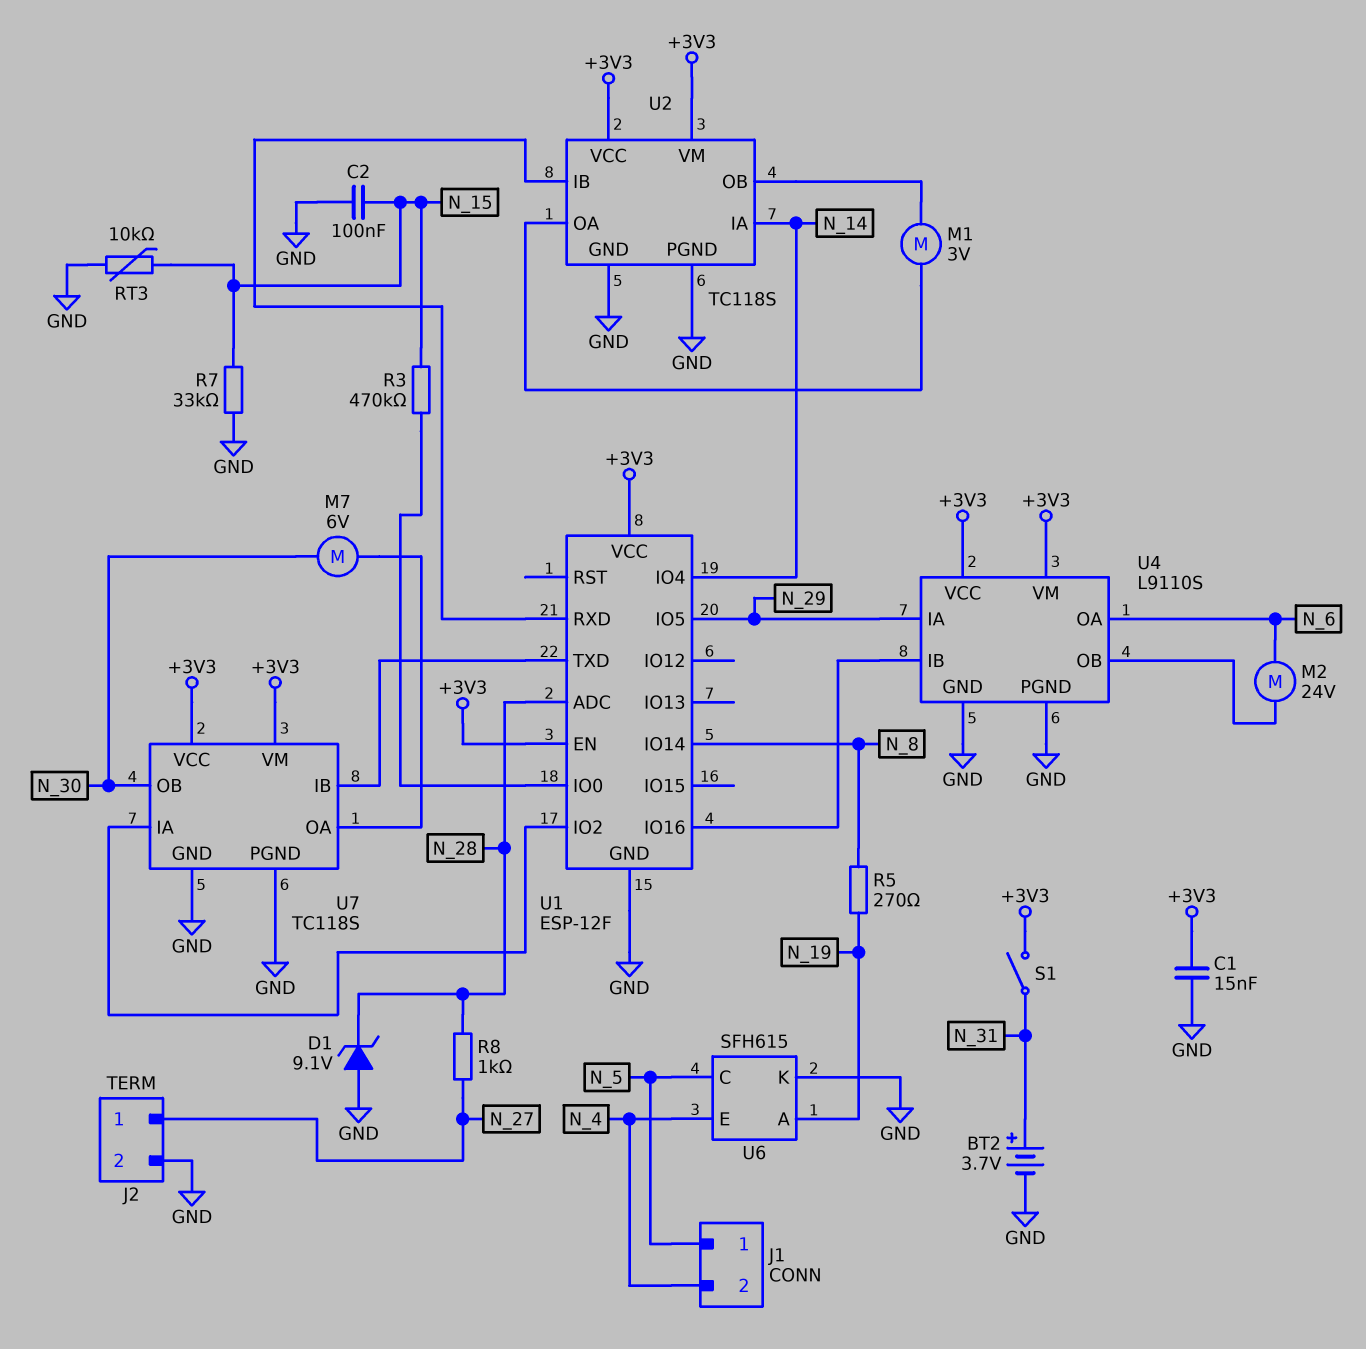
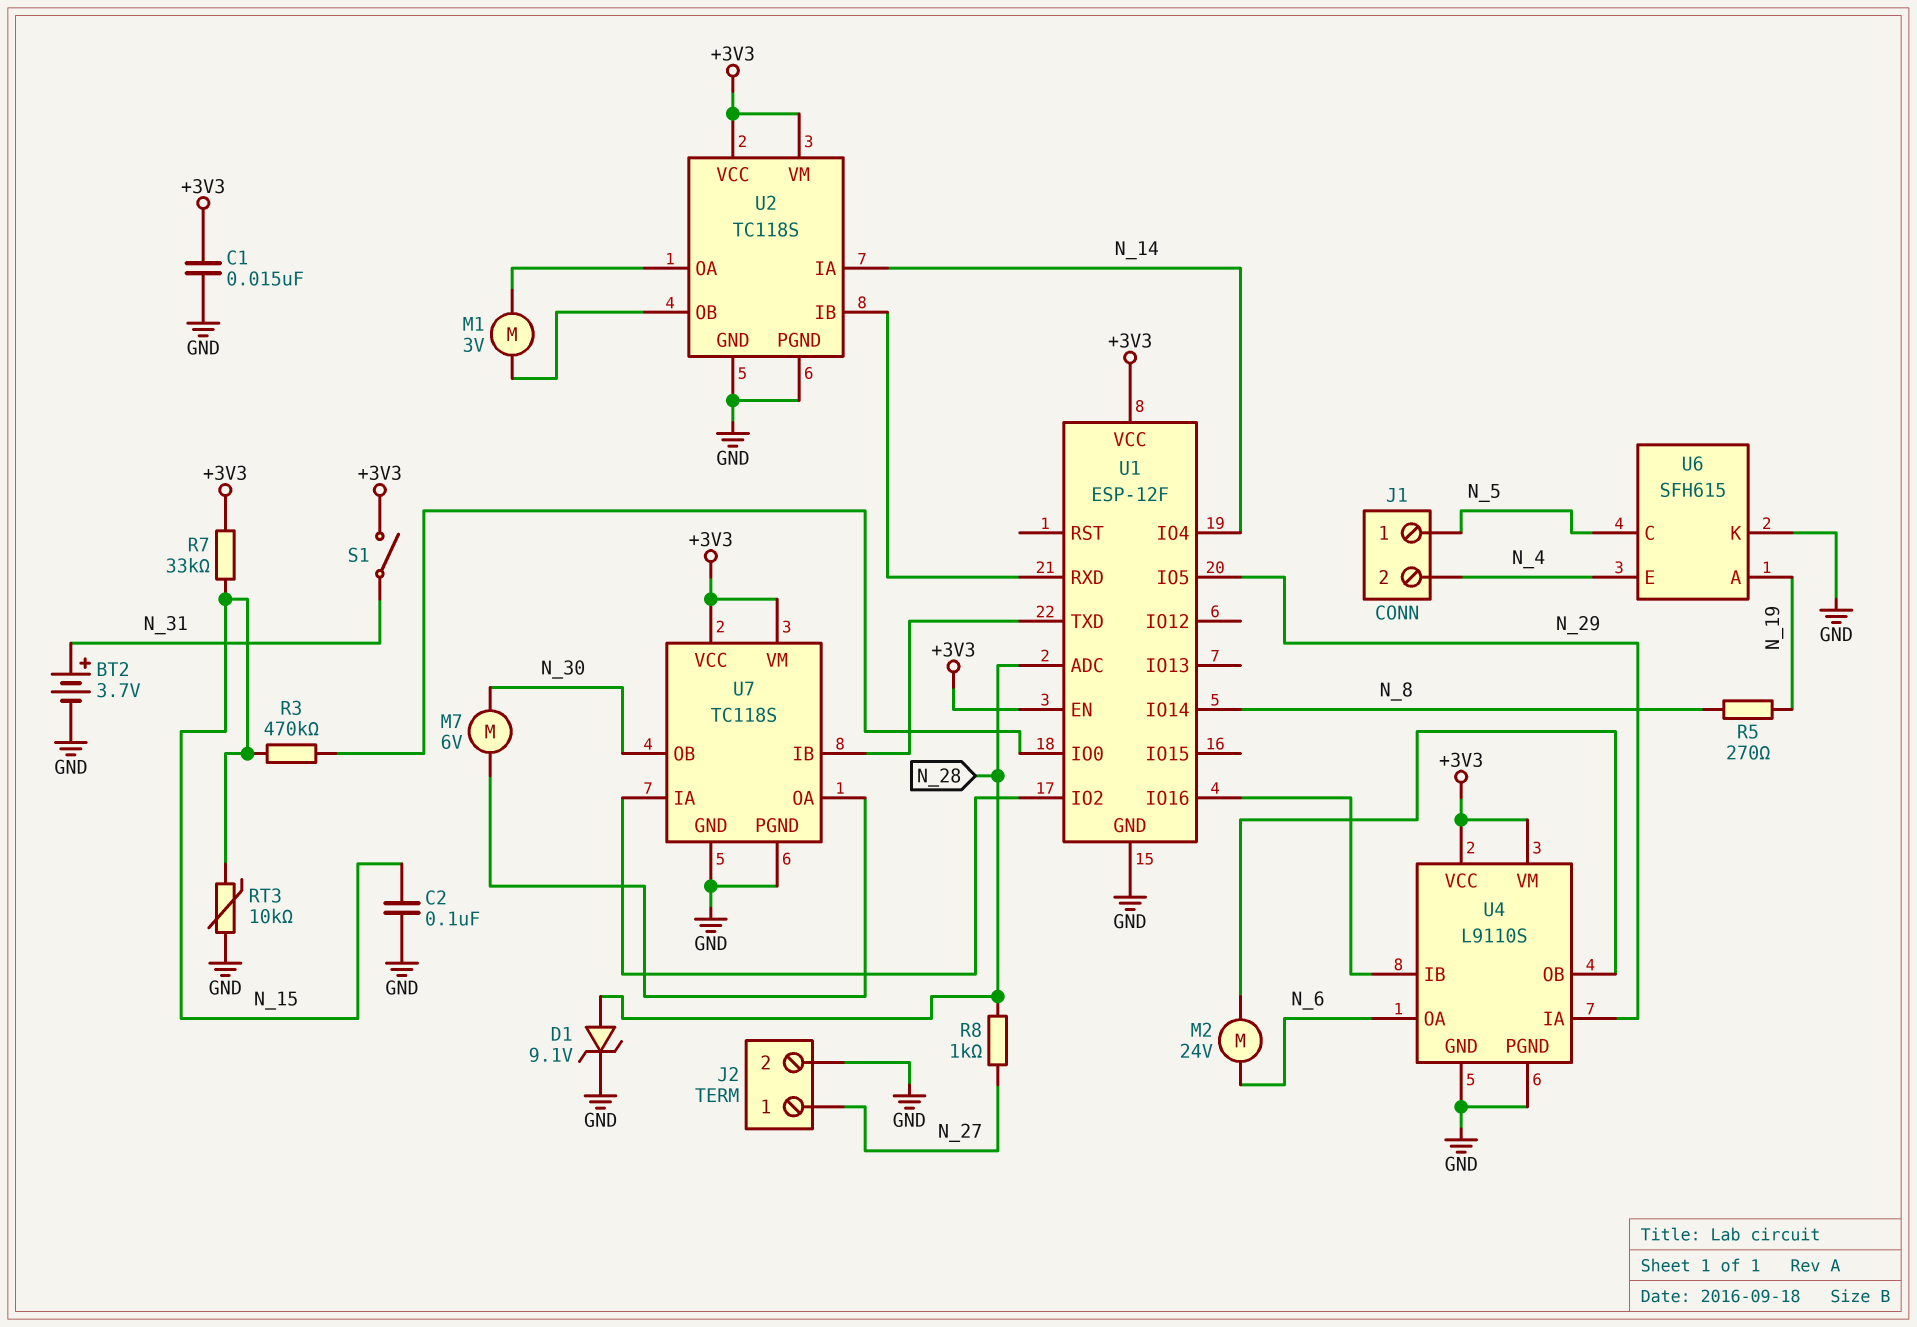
D1: zener 9.1V (A GND, K N_28) -> zener 9.1V (A N_28, K GND)
R7: 33k (GND, N_15) -> 33k (+3V3, N_15)

